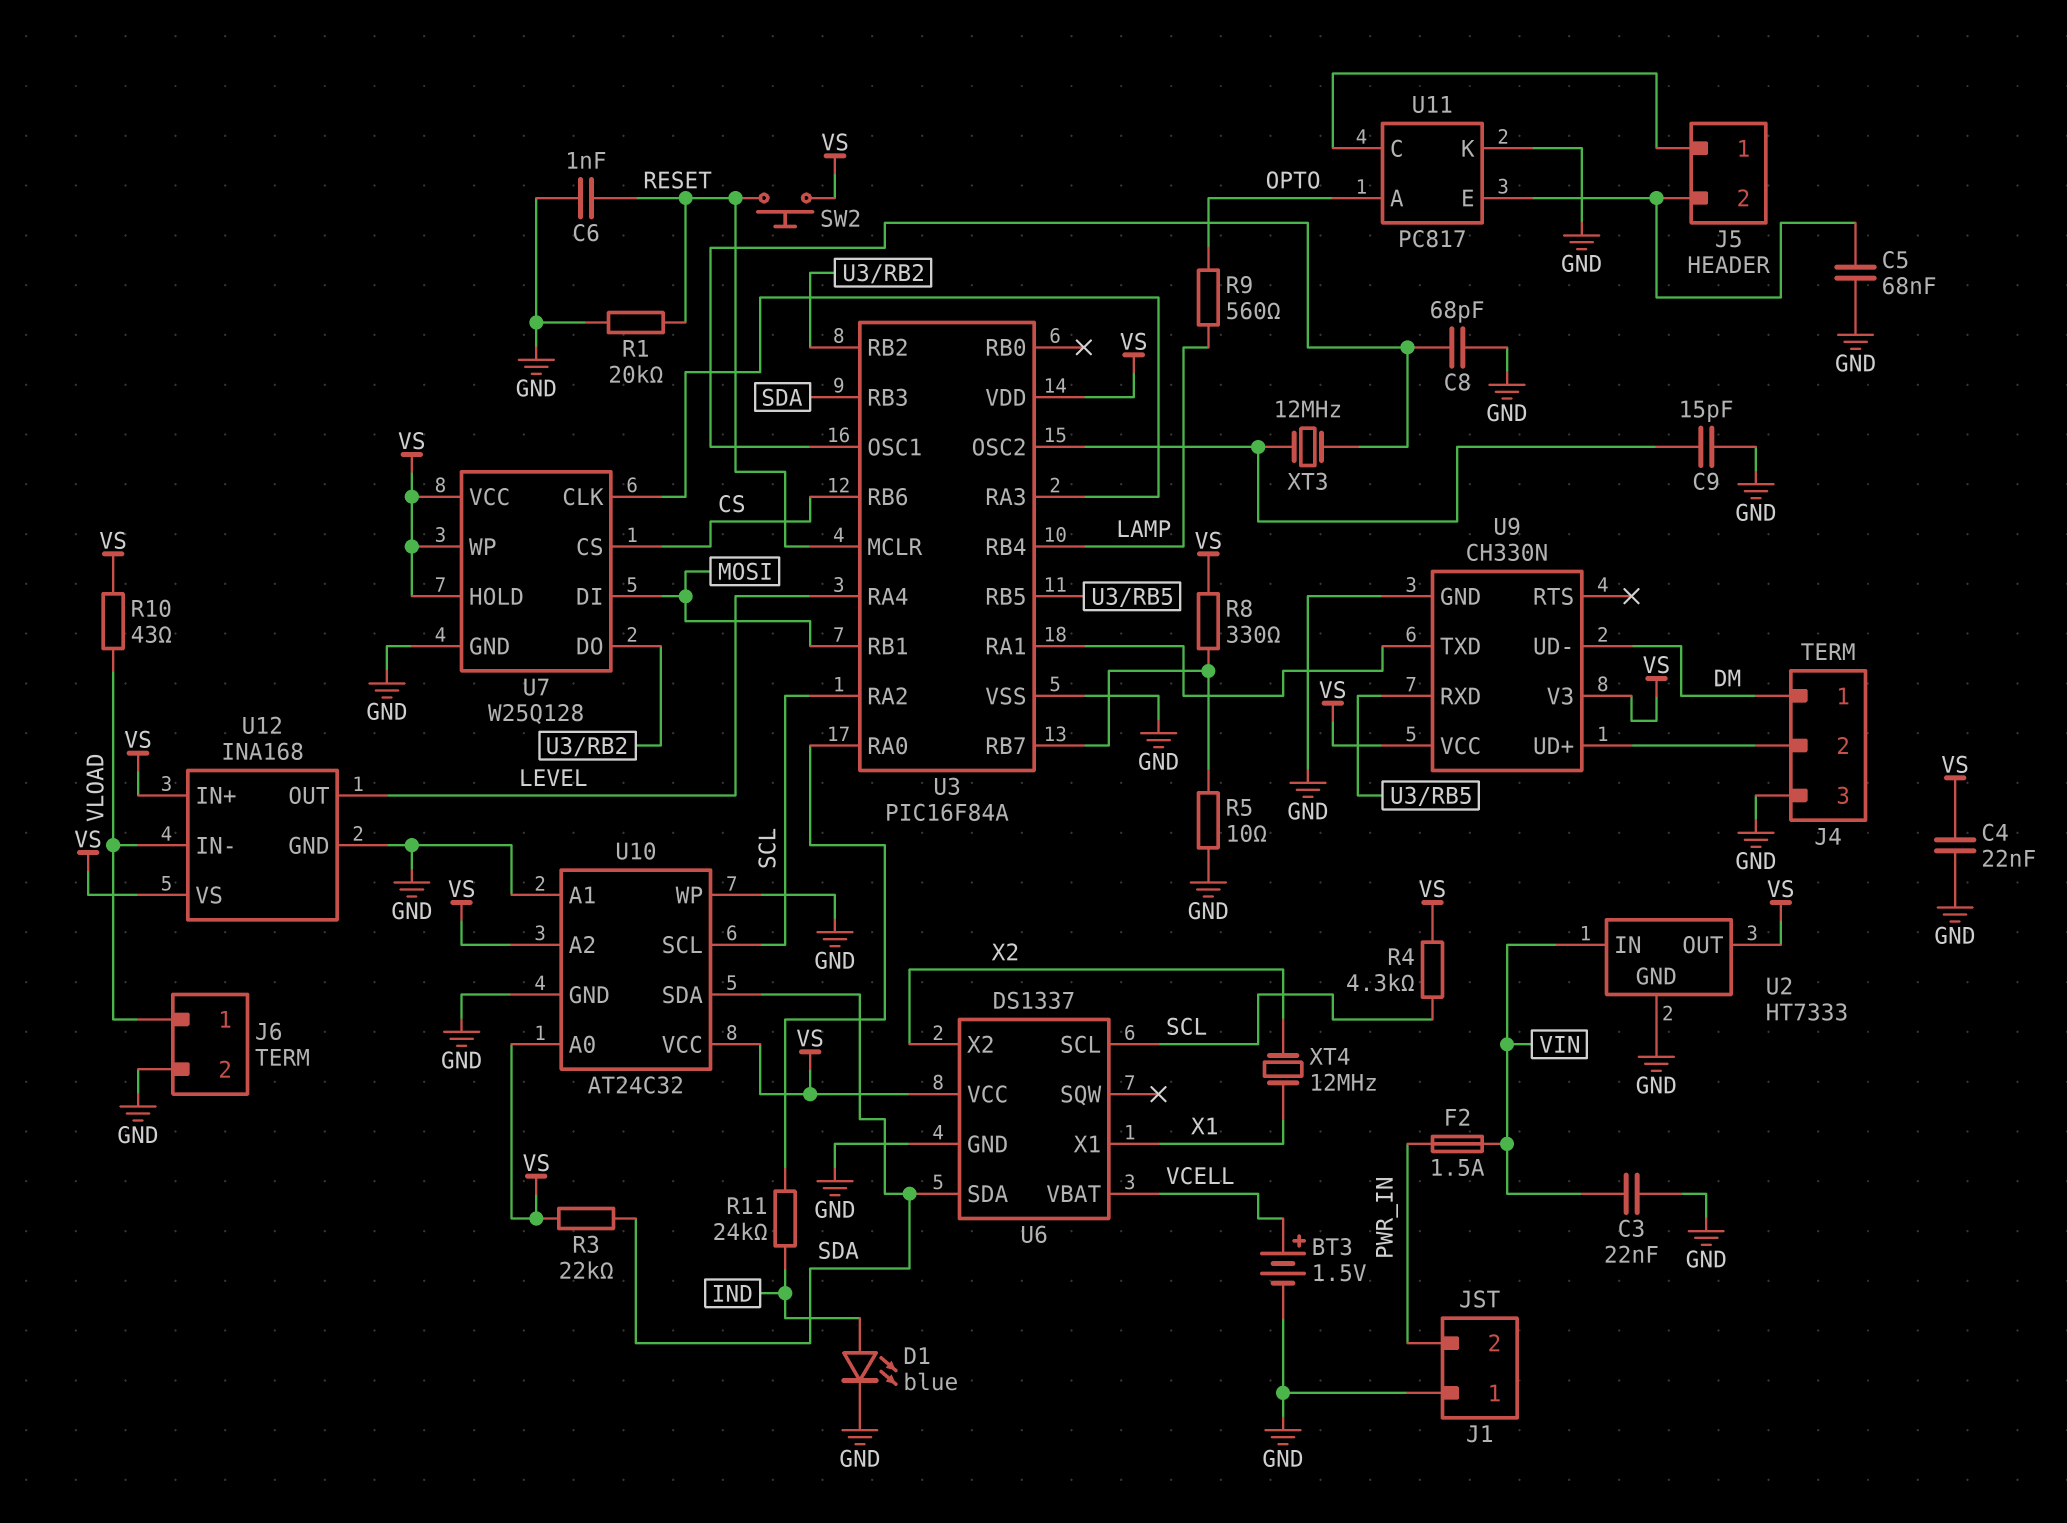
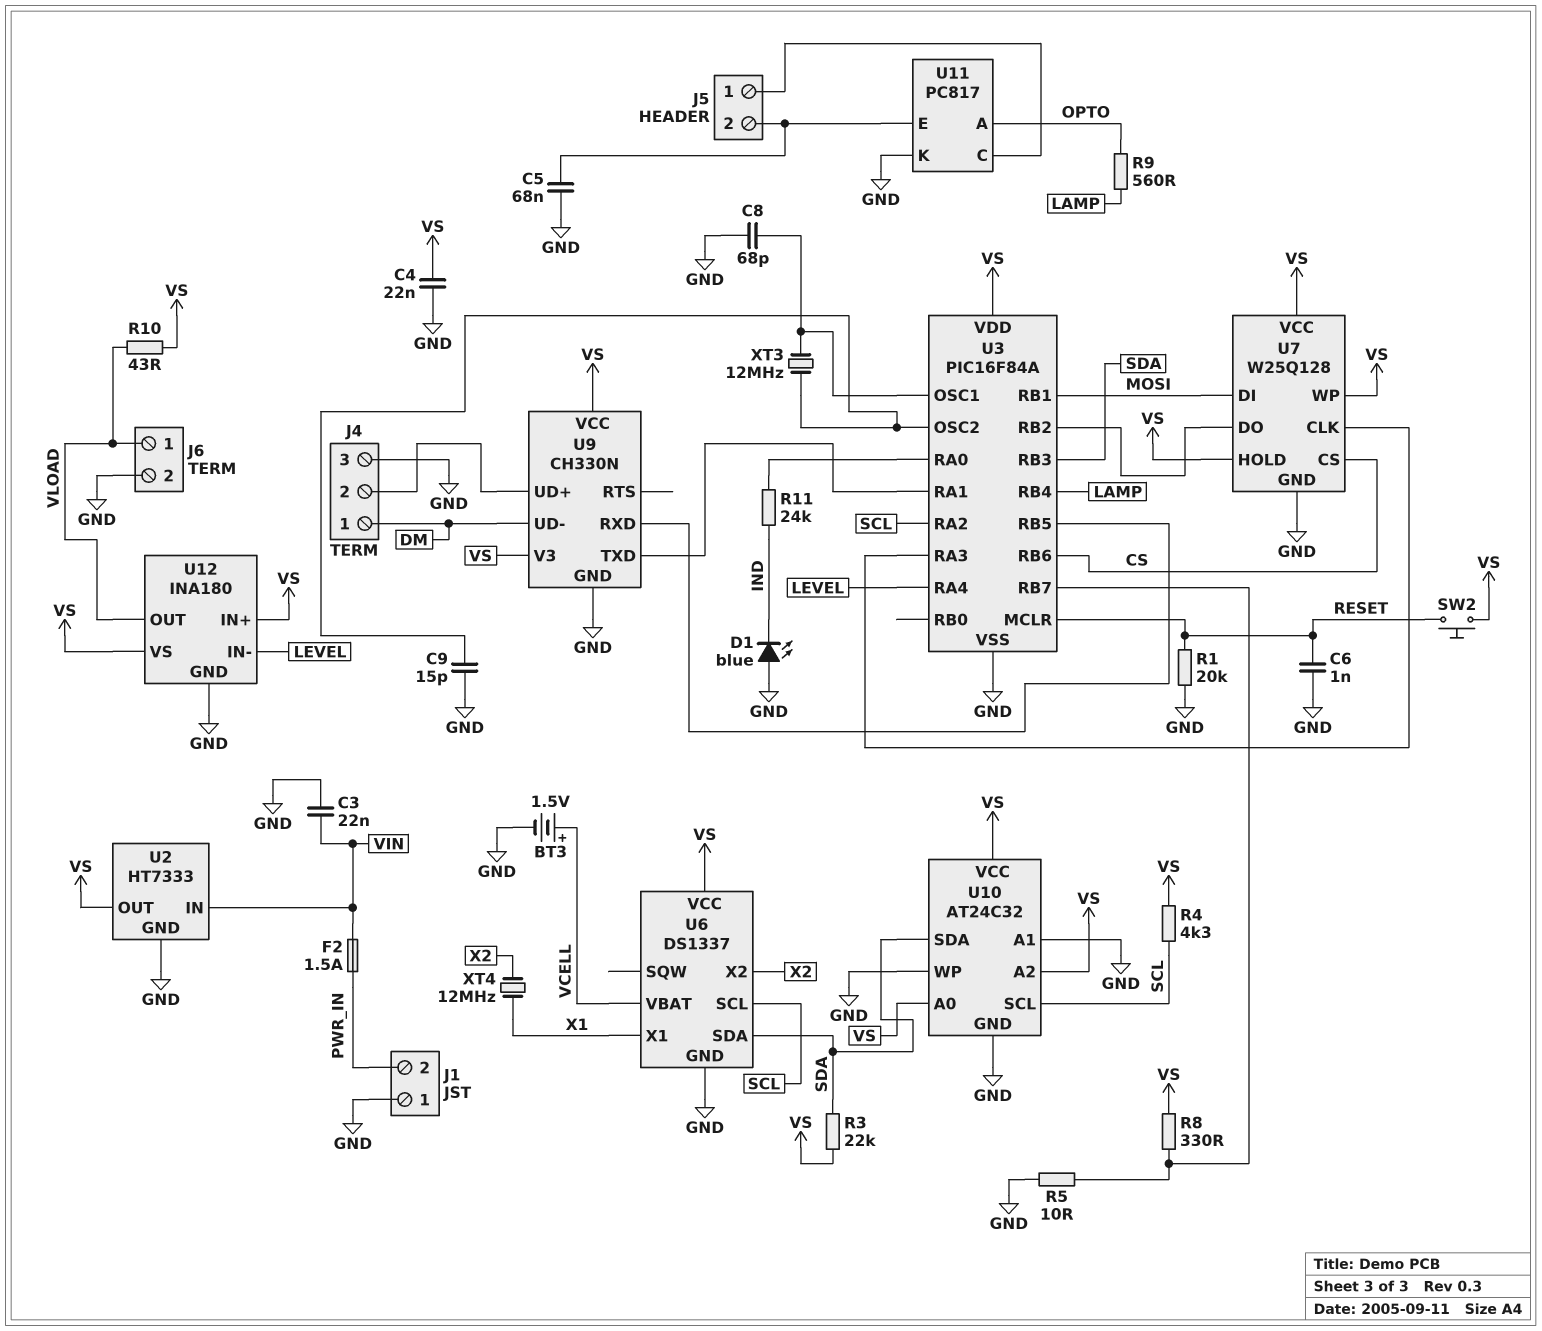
D1: LED blue (A IND, K GND) -> LED blue (A GND, K IND)
U12: INA168 -> INA180
U12 pin IN-: VLOAD -> LEVEL
U12 pin OUT: LEVEL -> VLOAD

